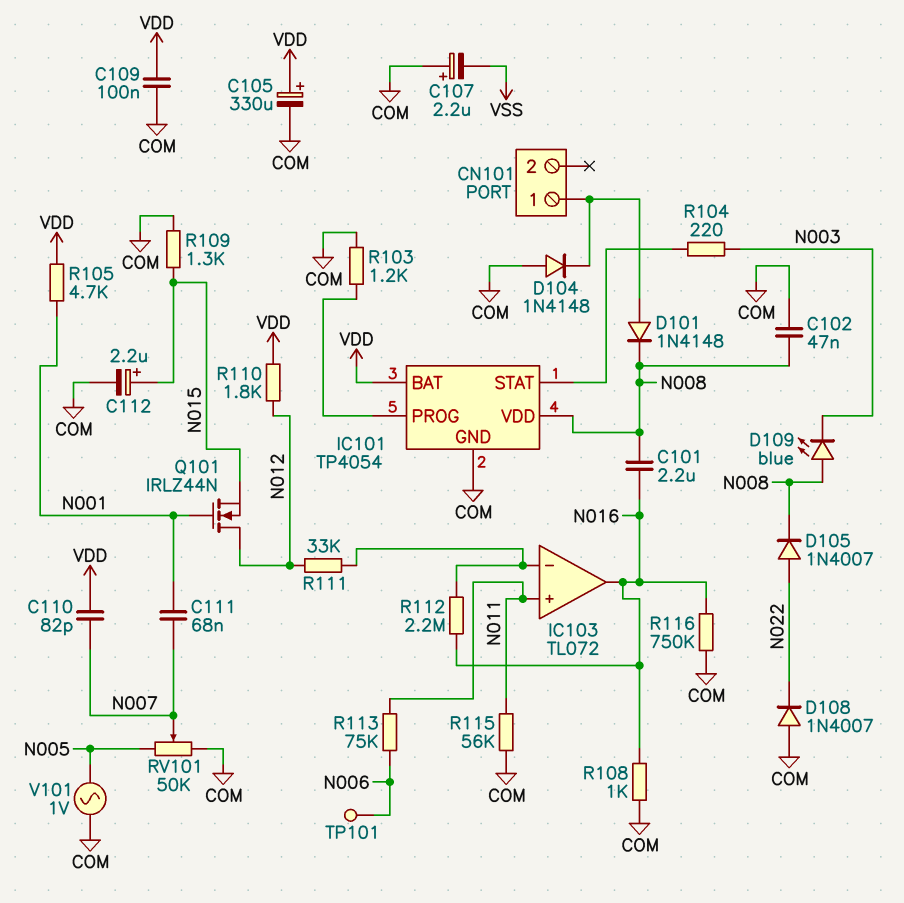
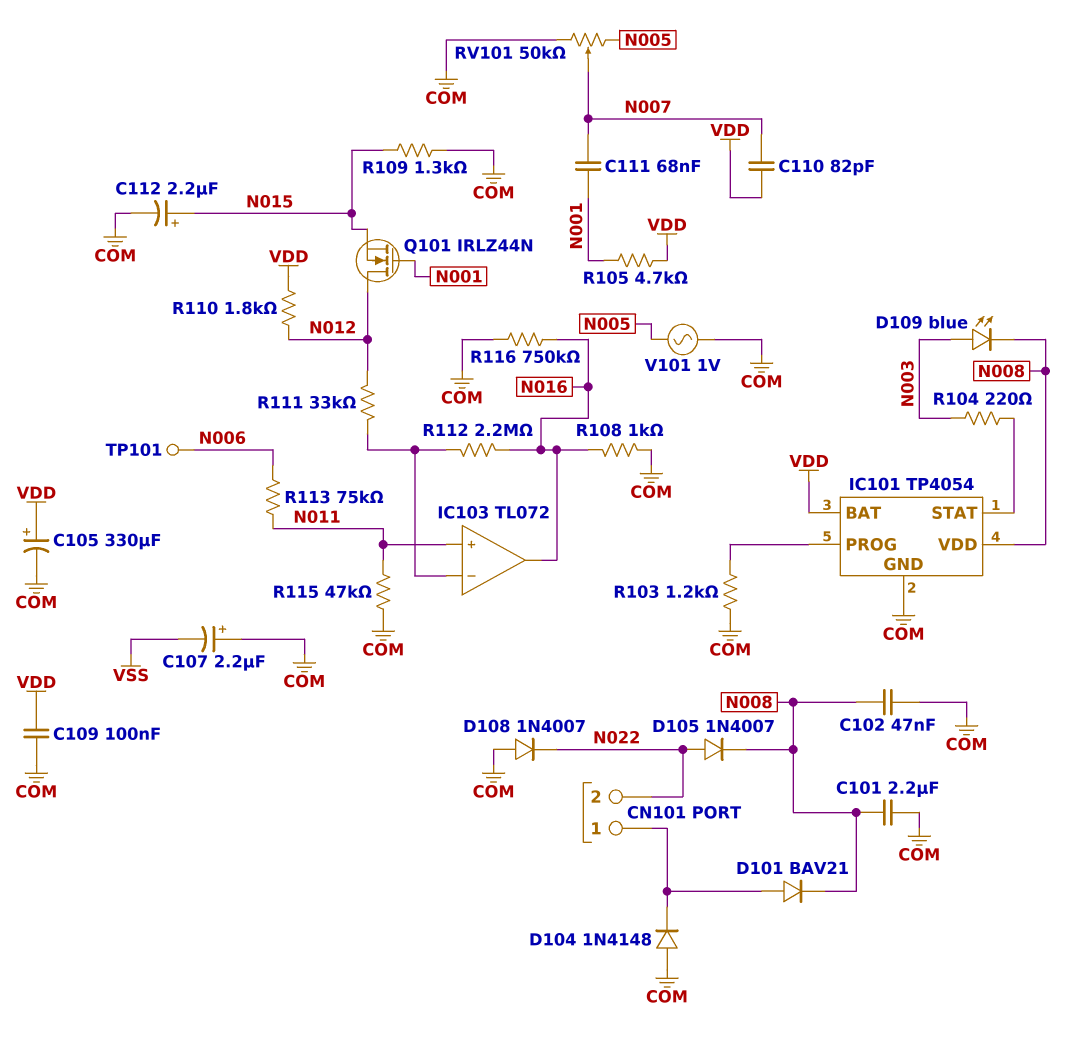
C101: 2.2uF (N008, N016) -> 2.2uF (COM, N008)
CN101 pin 2: none -> N022
D101: diode 1N4148 (A CN101/1, K N008) -> diode BAV21 (A CN101/1, K N008)
D109: LED blue (A N008, K N003) -> LED blue (A N003, K N008)
R115: 56k (COM, N011) -> 47k (COM, N011)

